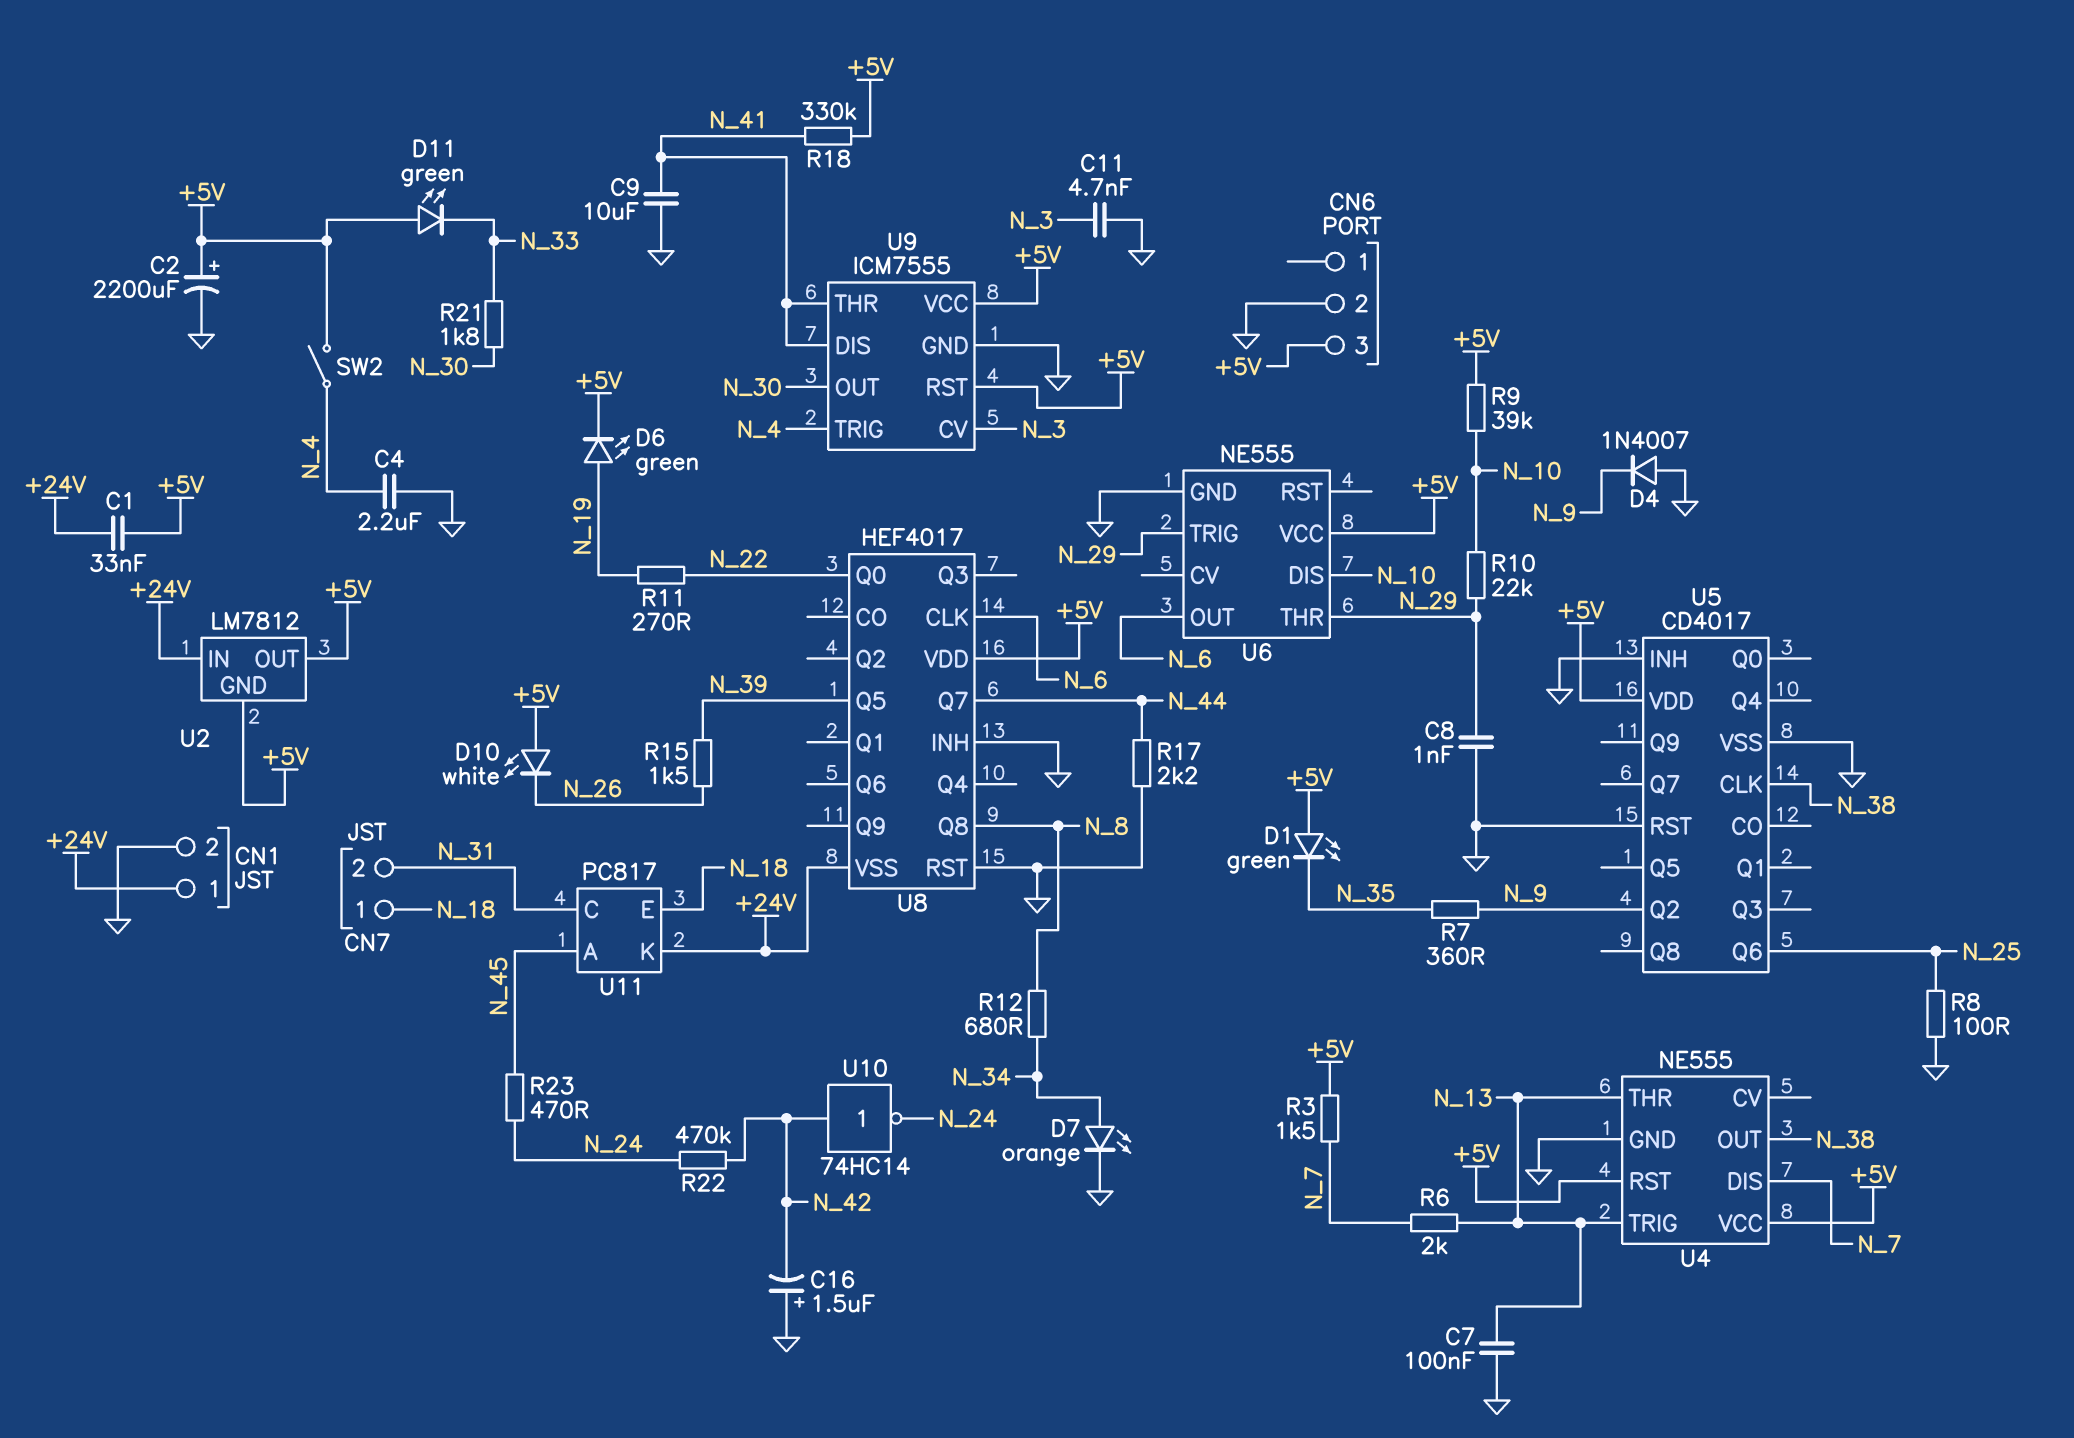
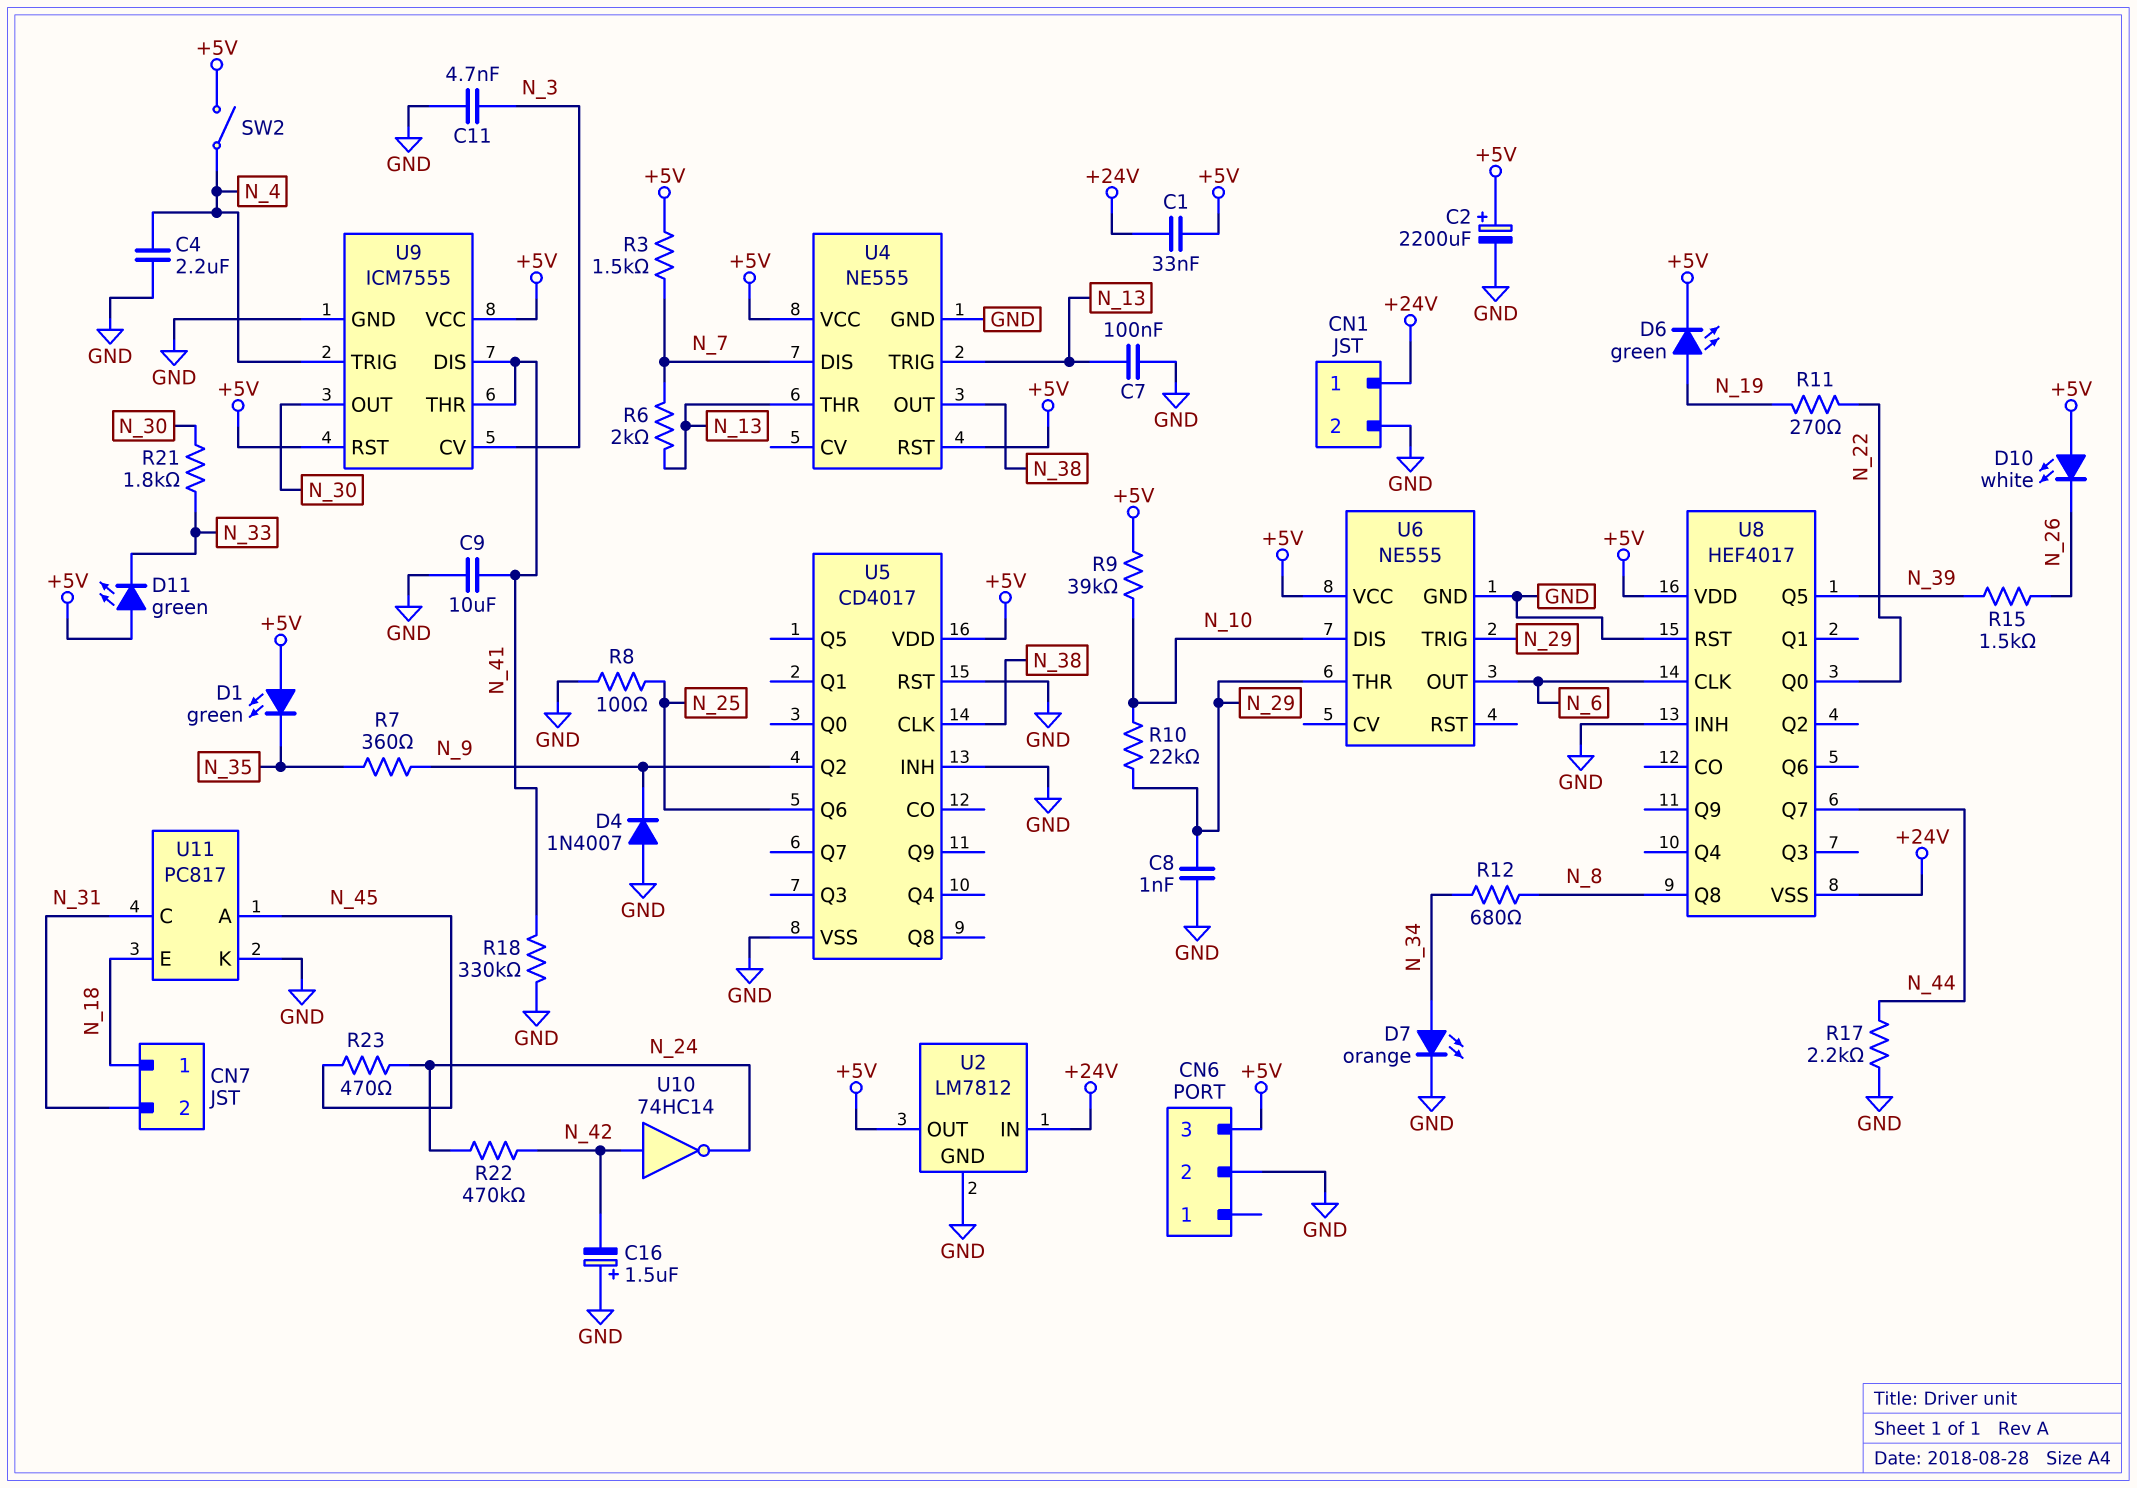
R18: 330k (+5V, N_41) -> 330k (GND, N_41)
U2 pin GND: +5V -> GND
U11 pin K: +24V -> GND

